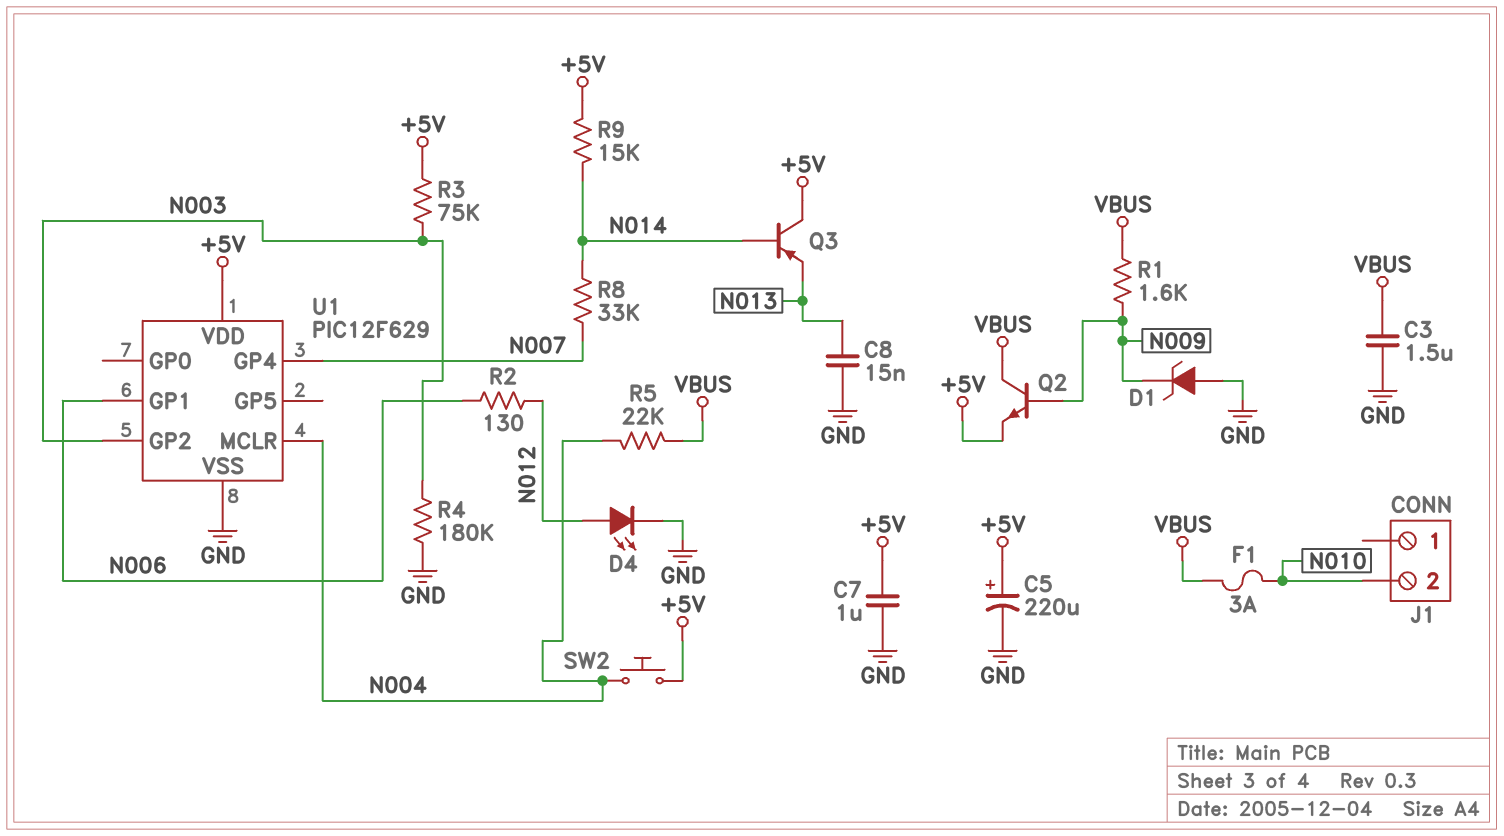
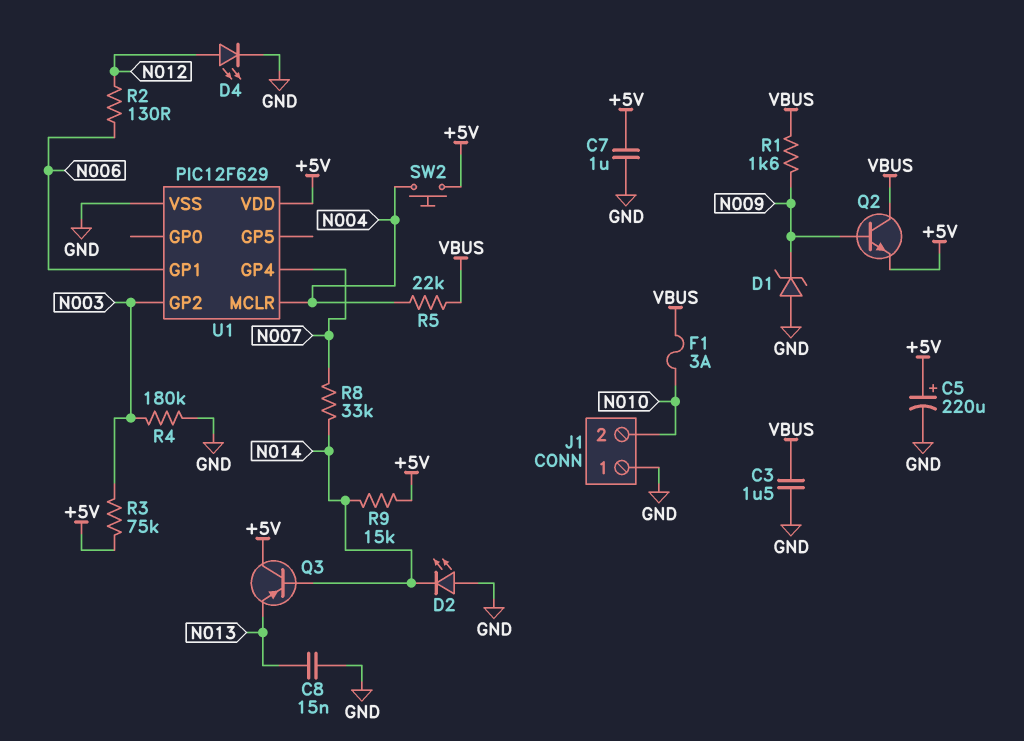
D2: none -> LED (A GND, K N014)
J1 pin 1: none -> GND

